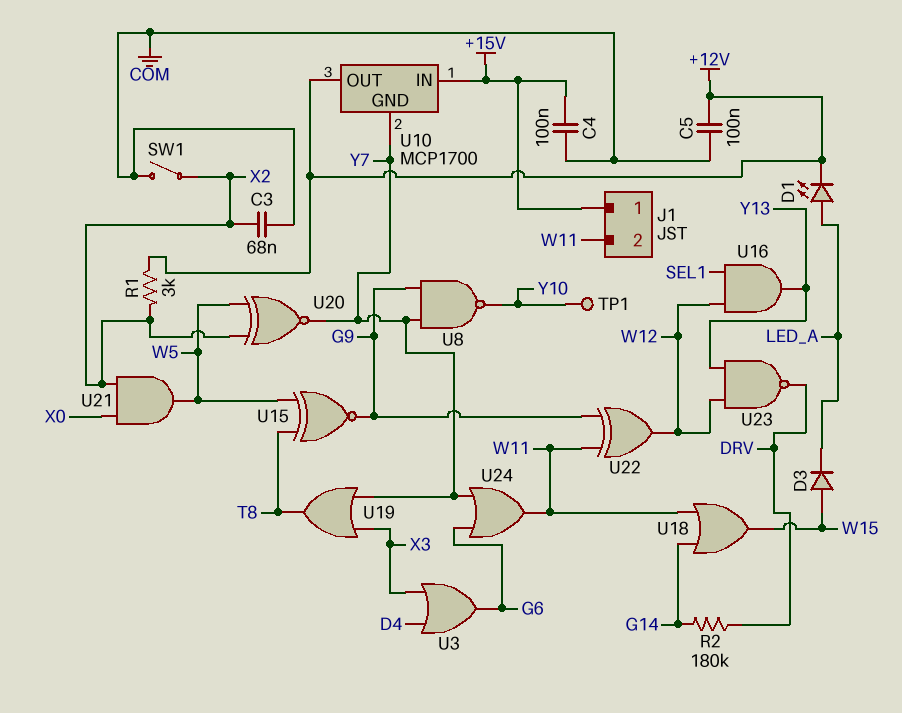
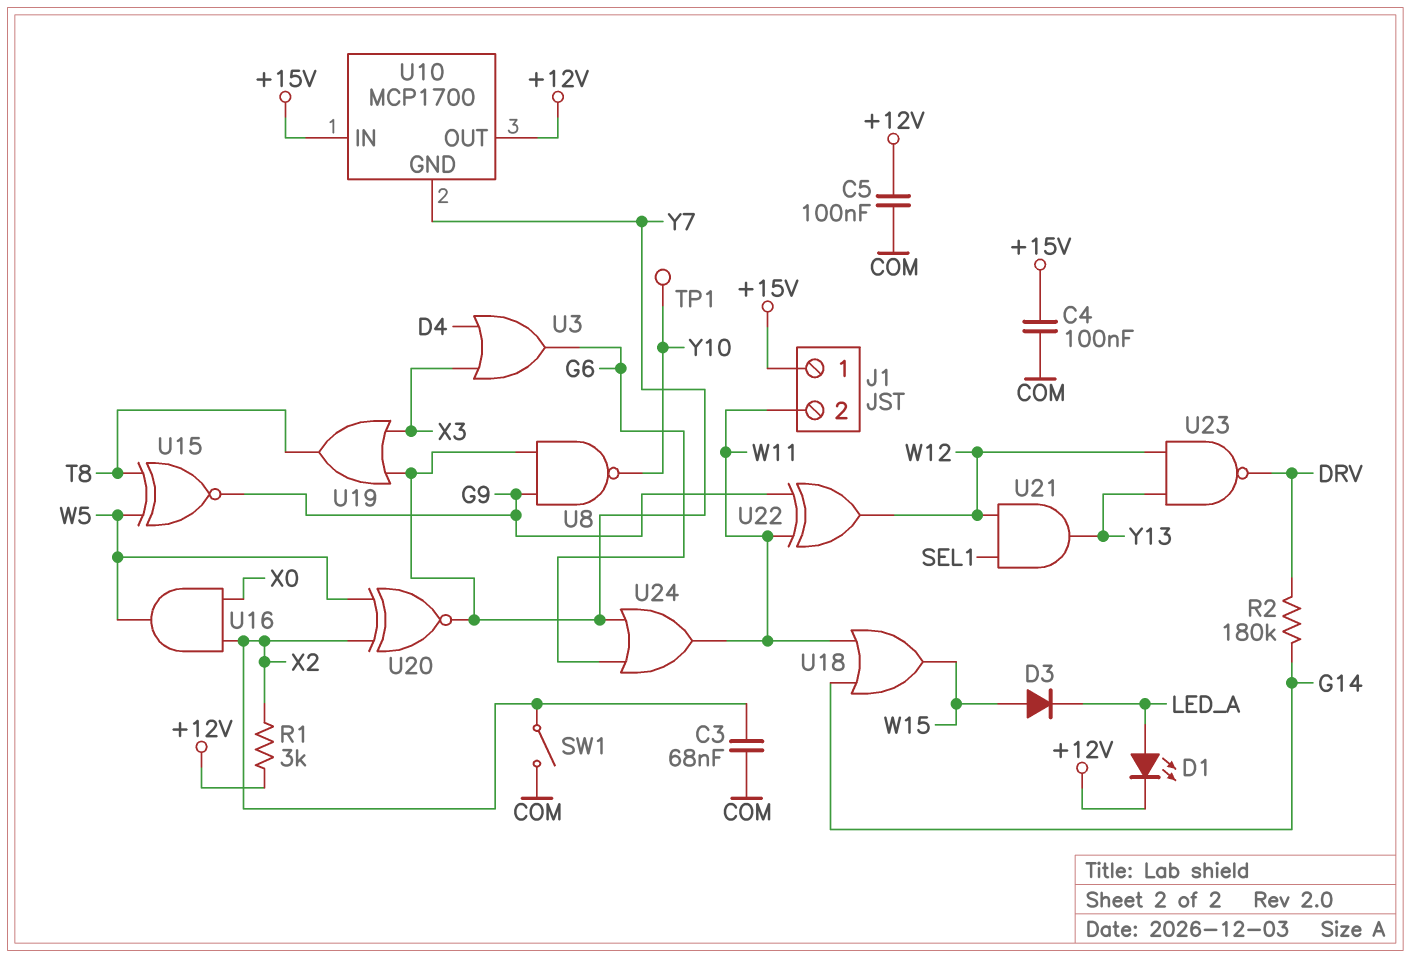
U16: AND (in SEL1, in W12, out Y13) -> AND (in X0, in X2, out W5)
U21: AND (in X0, in X2, out W5) -> AND (in SEL1, in W12, out Y13)

